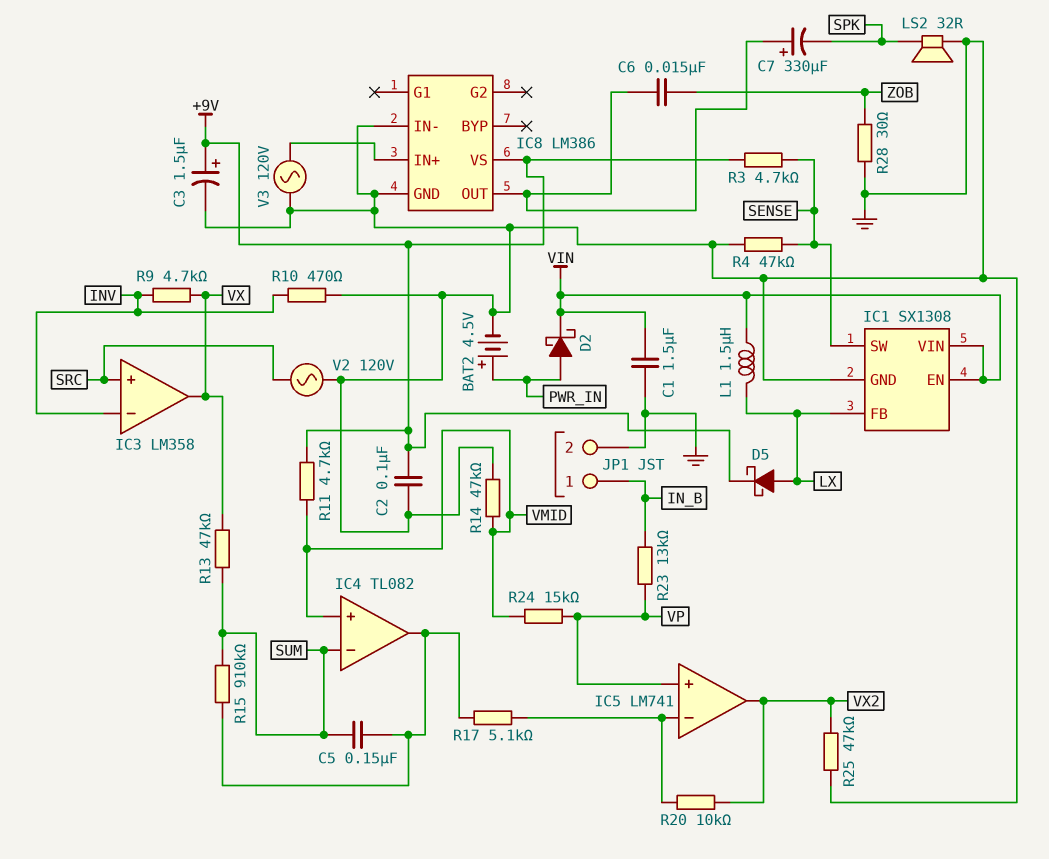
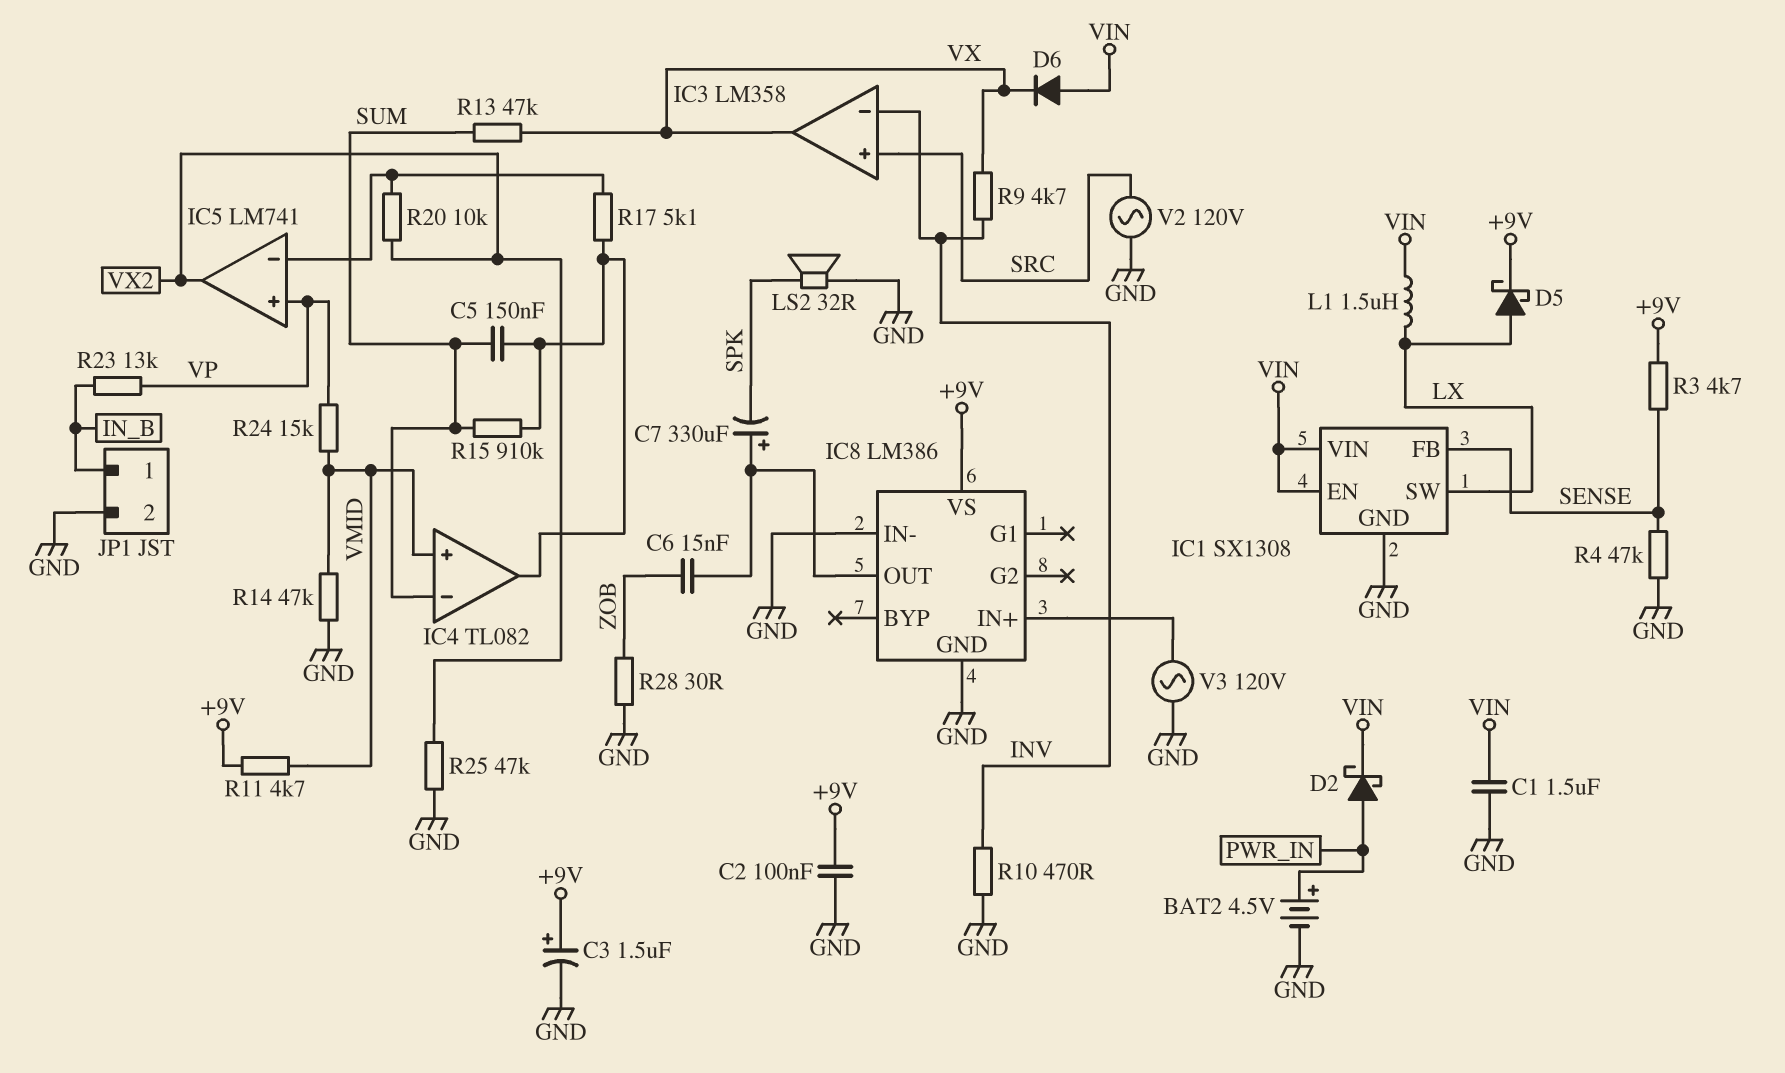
D6: none -> diode (A VIN, K VX)
IC1 pin FB: LX -> SENSE
IC1 pin SW: SENSE -> LX

